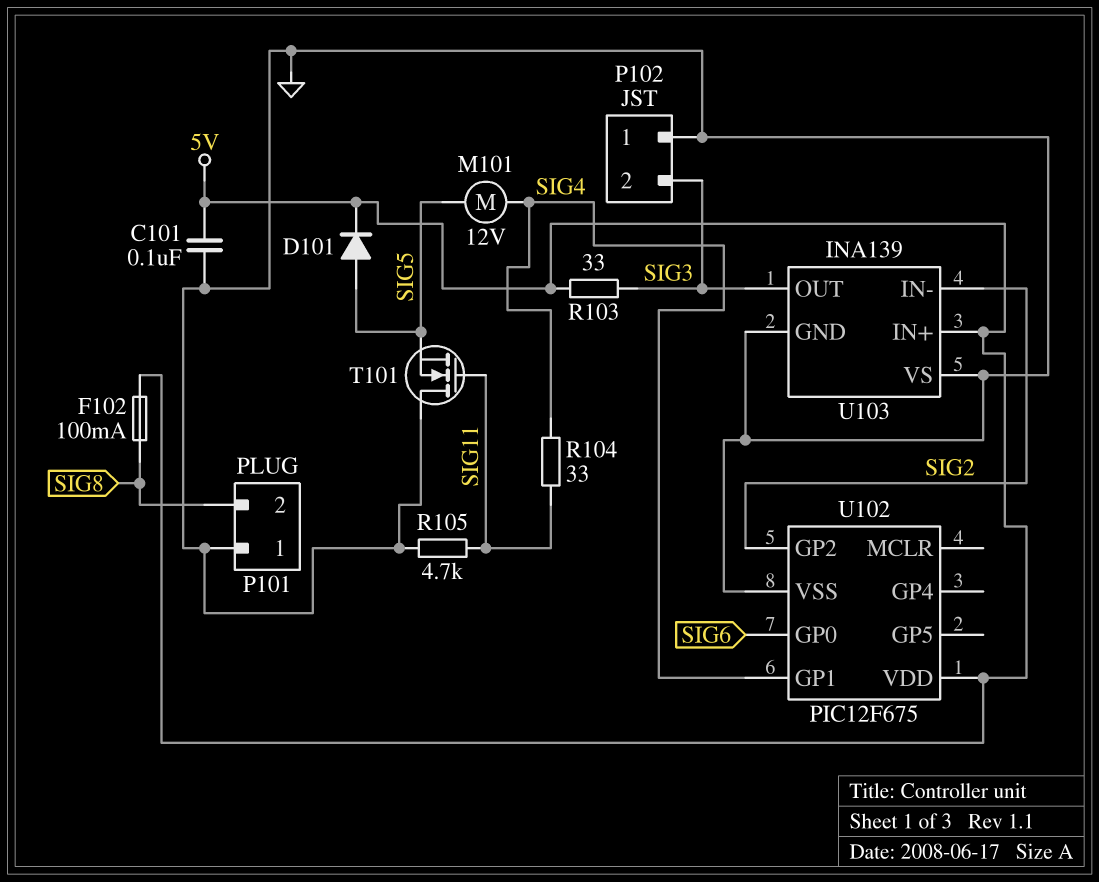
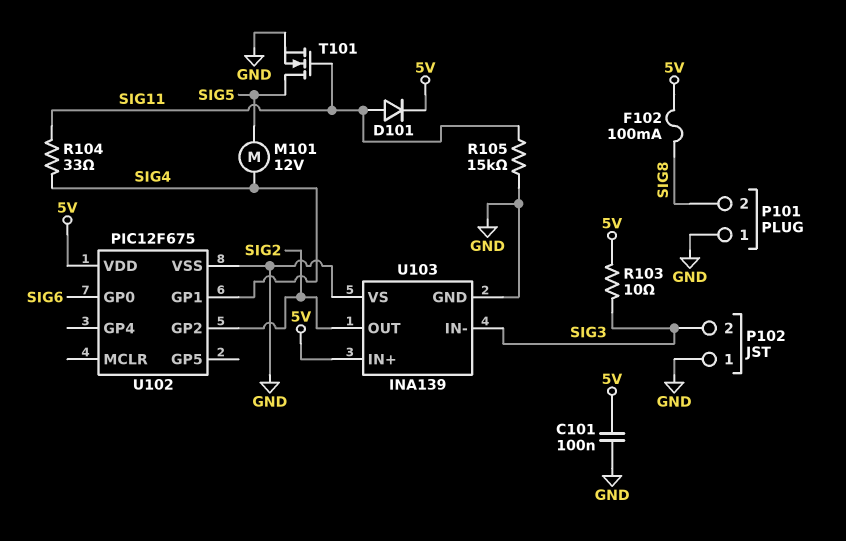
D101: diode (A SIG5, K 5V) -> diode (A SIG11, K 5V)
R103: 33 (5V, SIG3) -> 10 (5V, SIG3)
R105: 4.7k (GND, SIG11) -> 15k (GND, SIG11)
T101: NMOS (G SIG11, D GND, S SIG5) -> NMOS (G SIG11, D SIG5, S GND)
U103 pin IN-: SIG2 -> SIG3
U103 pin OUT: SIG3 -> SIG2

